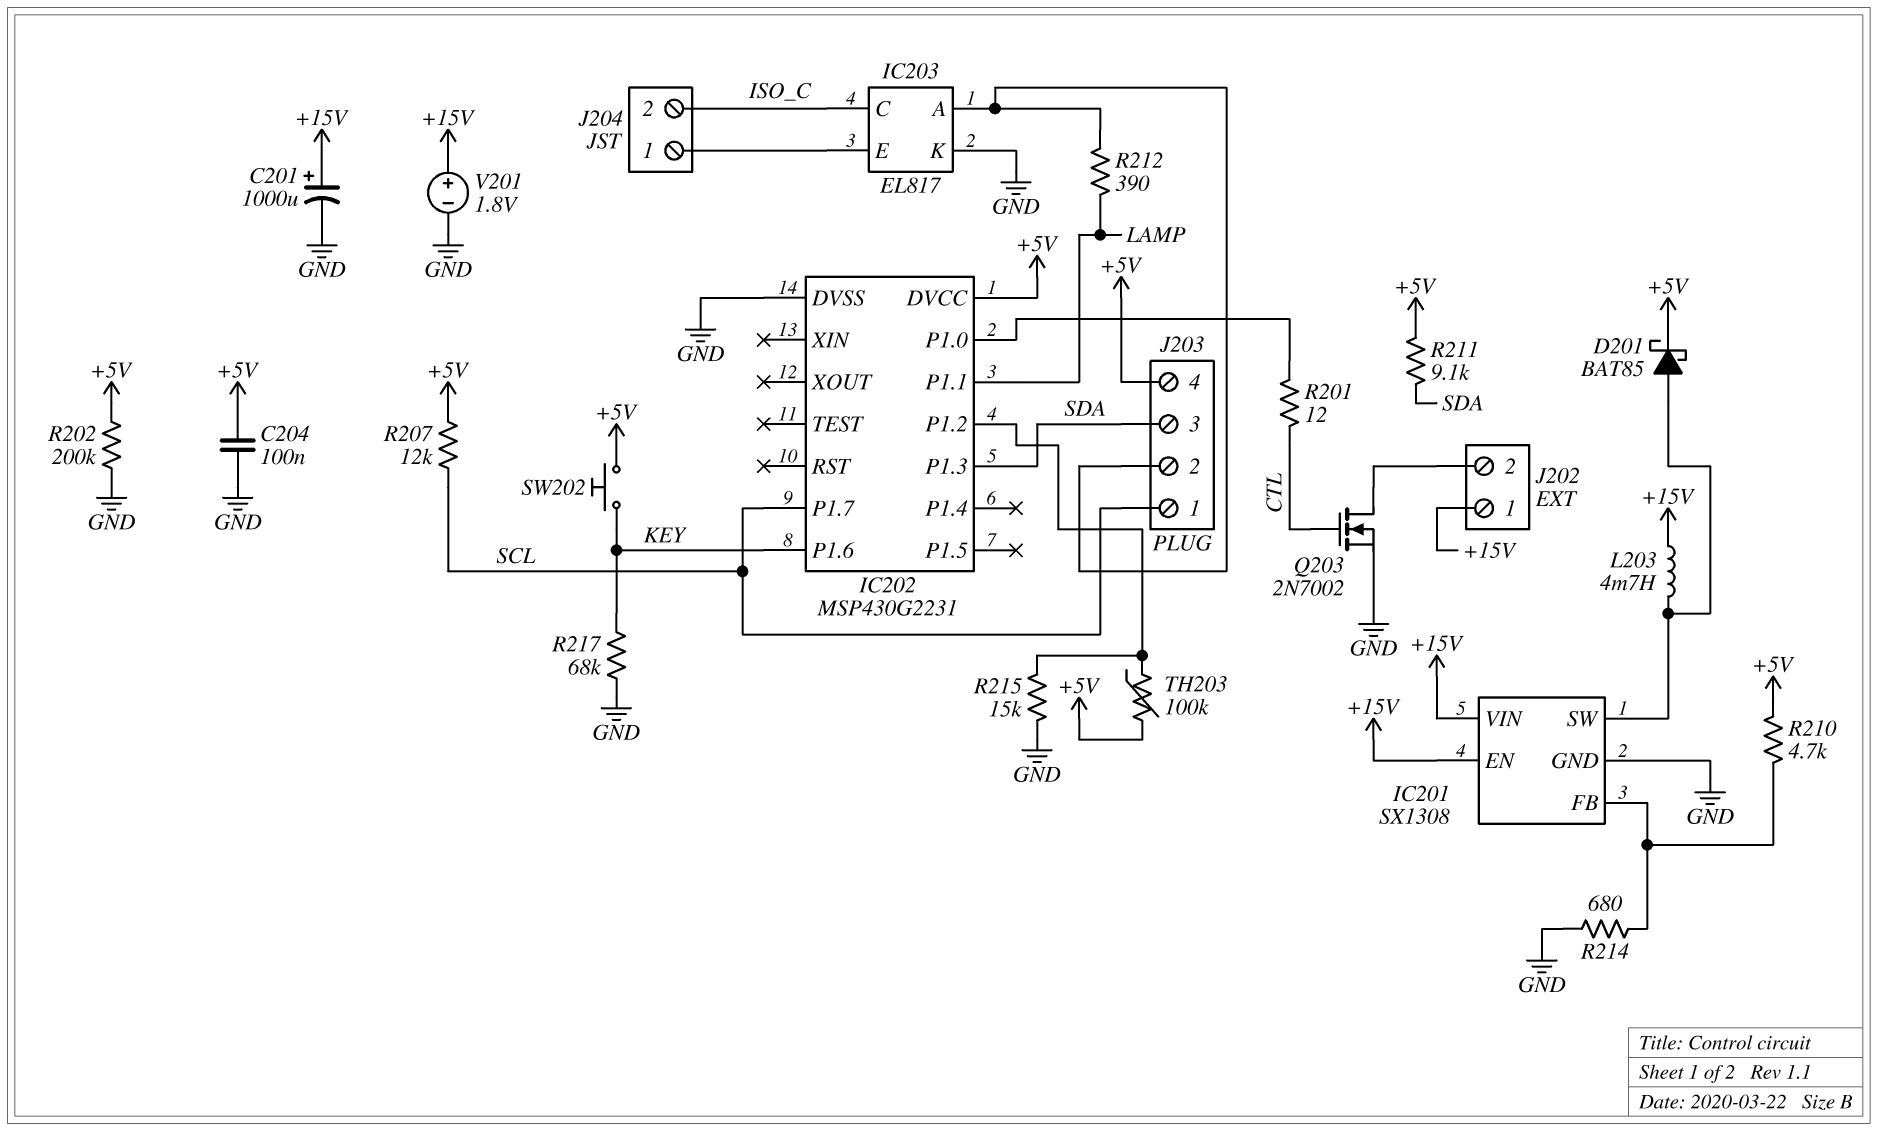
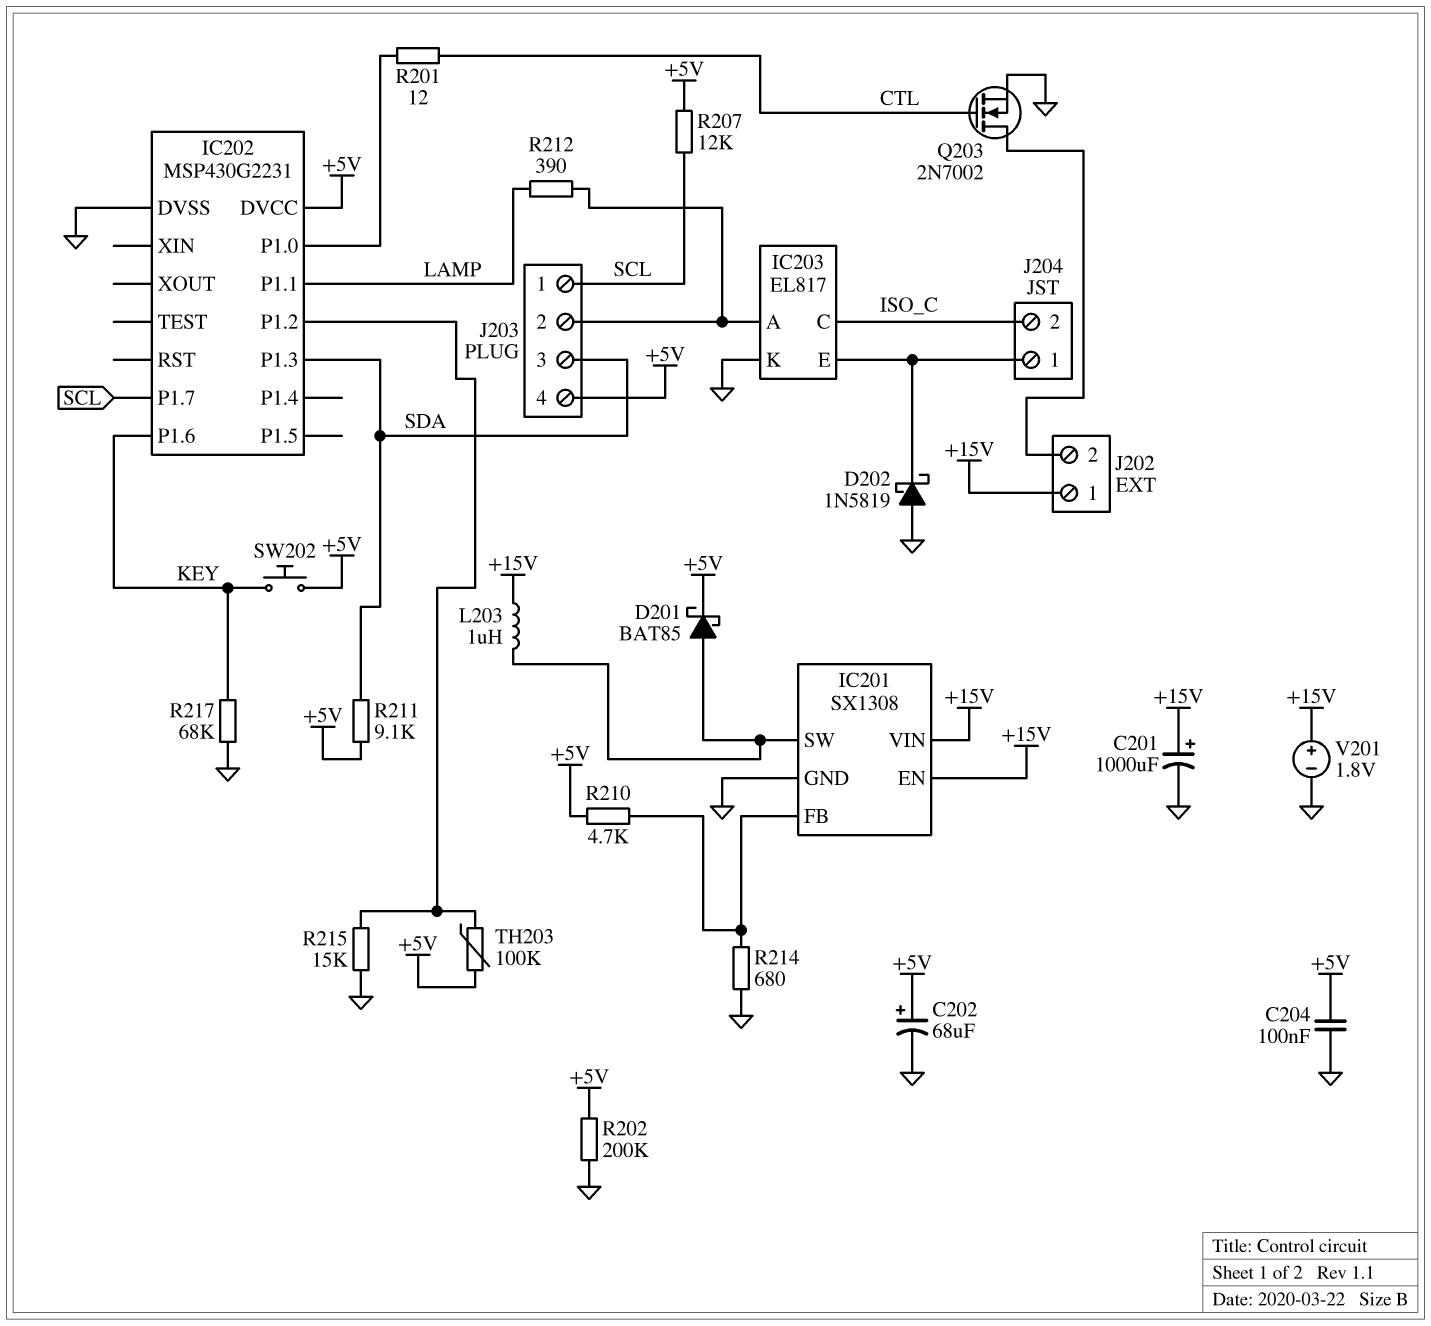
C202: none -> 68uF (plus +5V, minus GND)
D202: none -> schottky 1N5819 (A GND, K IC203/E)
L203: 4.7mH (+15V, IC201/SW) -> 1uH (+15V, IC201/SW)

